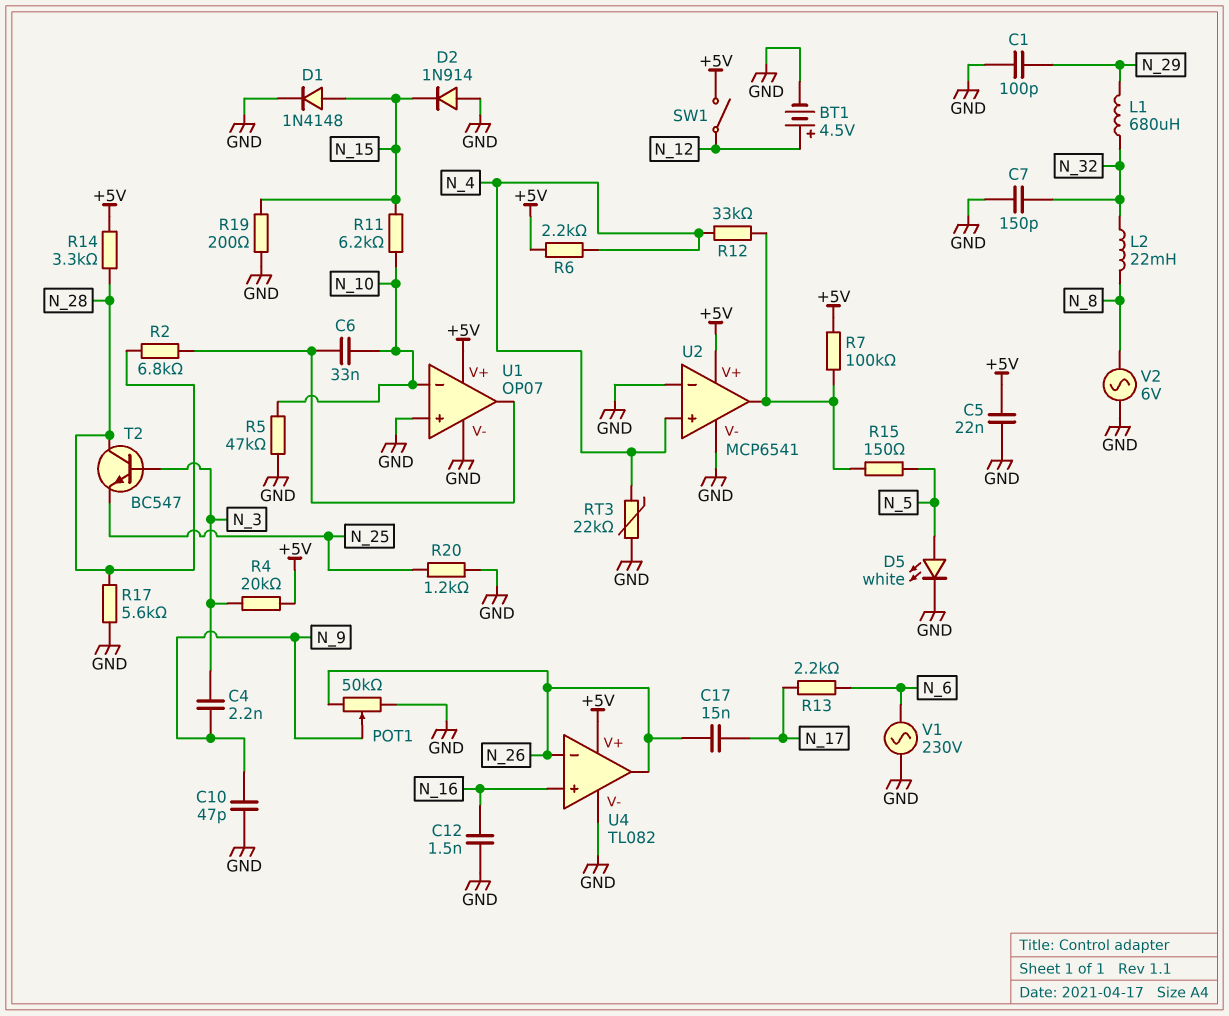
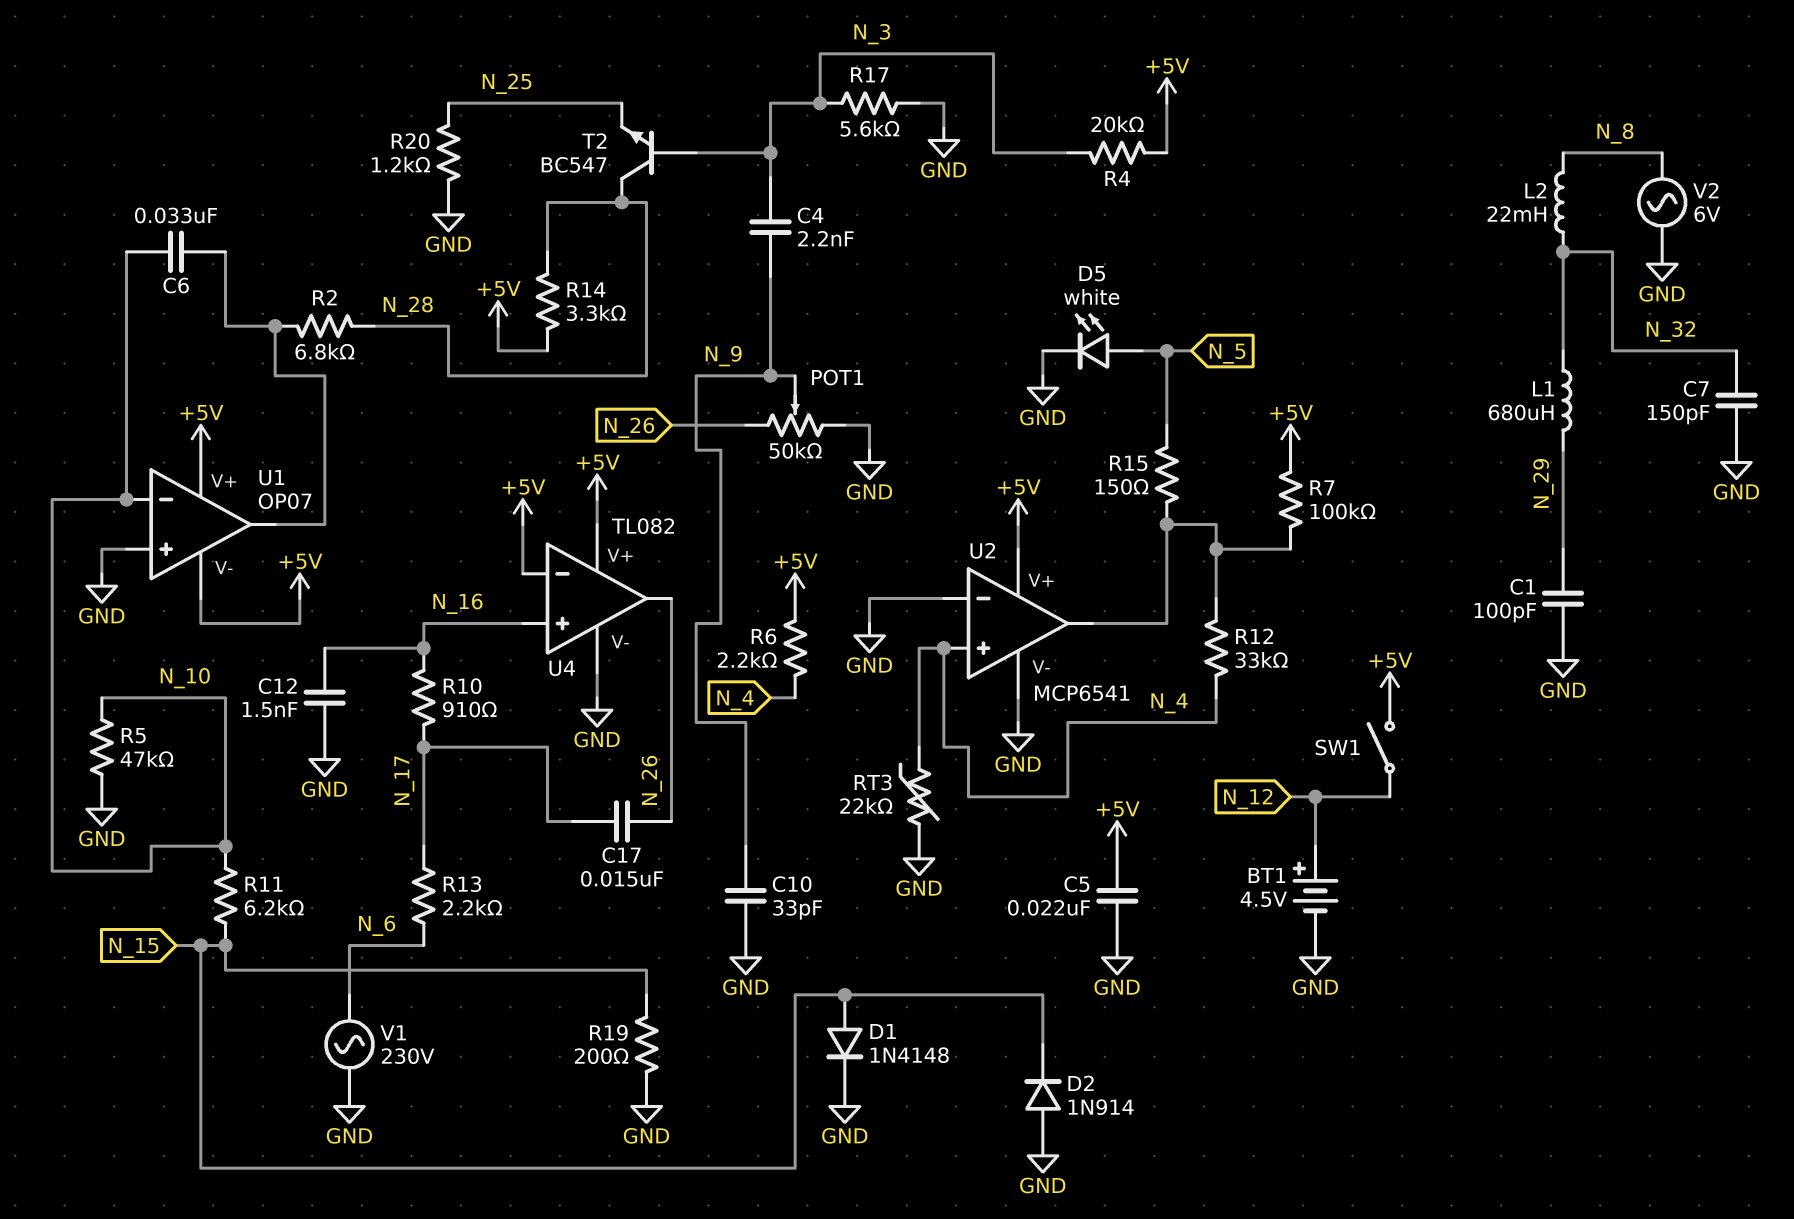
C10: 47pF (GND, N_9) -> 33pF (GND, N_9)
R10: none -> 910 (N_16, N_17)
R17: 5.6k (GND, N_28) -> 5.6k (GND, N_3)
U1 pin V-: GND -> +5V
U4 pin in-: N_26 -> +5V

